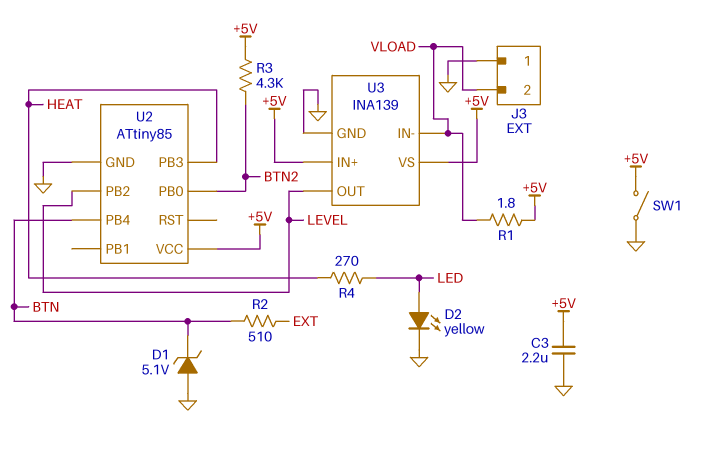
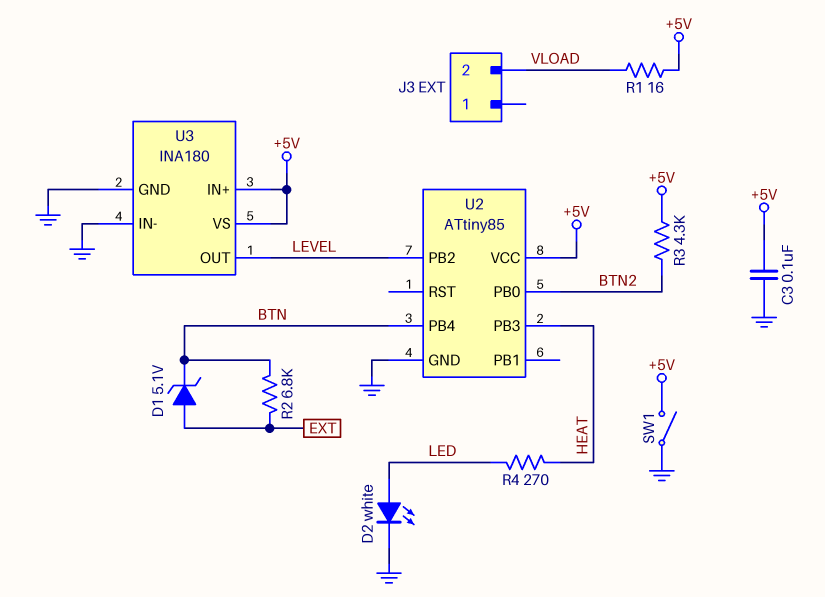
C3: 2.2uF (+5V, GND) -> 100nF (+5V, GND)
D1: zener 5.1V (A GND, K BTN) -> zener 5.1V (A EXT, K BTN)
D2: LED yellow (A LED, K GND) -> LED white (A LED, K GND)
J3 pin 1: GND -> none
R1: 1.8 (+5V, VLOAD) -> 16 (+5V, VLOAD)
R2: 510 (BTN, EXT) -> 6.8k (BTN, EXT)
U3: INA139 -> INA180
U3 pin IN-: VLOAD -> GND

